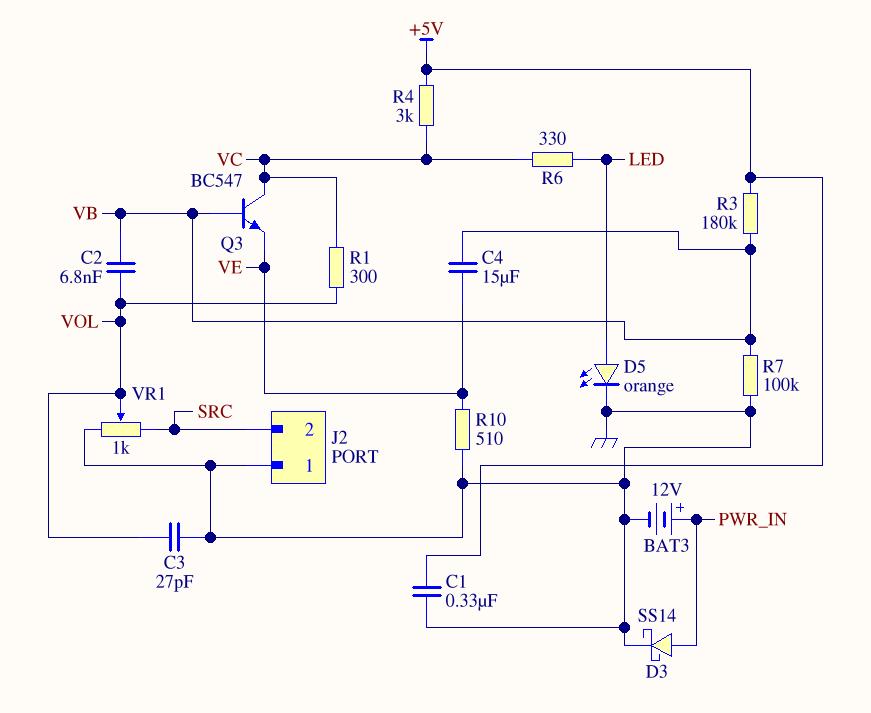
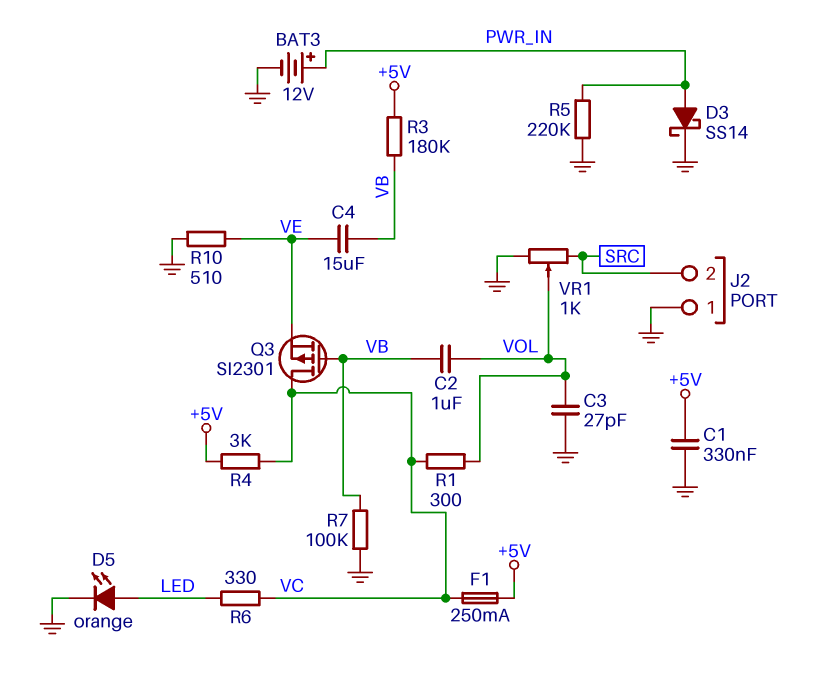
C2: 6.8nF (VB, VOL) -> 1uF (VB, VOL)
F1: none -> 250mA (+5V, VC)
Q3: NPN BC547 (B VB, C VC, E VE) -> PMOS SI2301 (G VB, D VC, S VE)
R5: none -> 220k (GND, PWR_IN)

